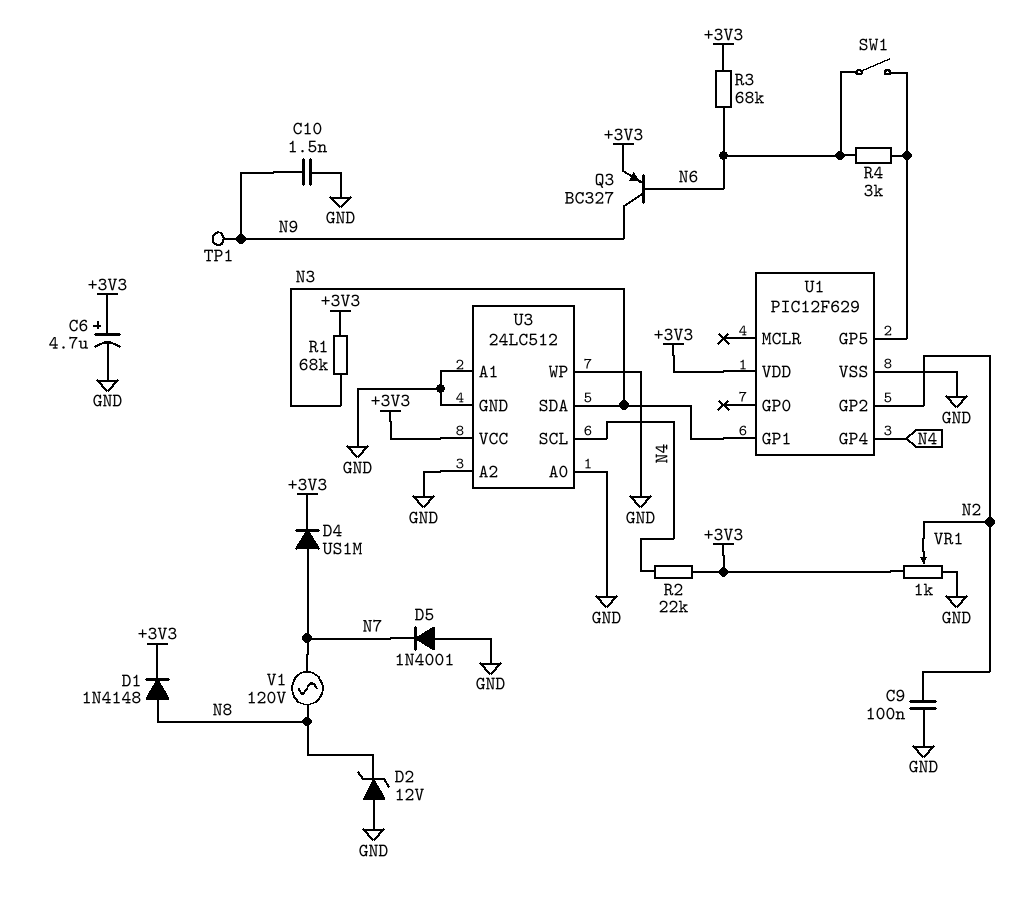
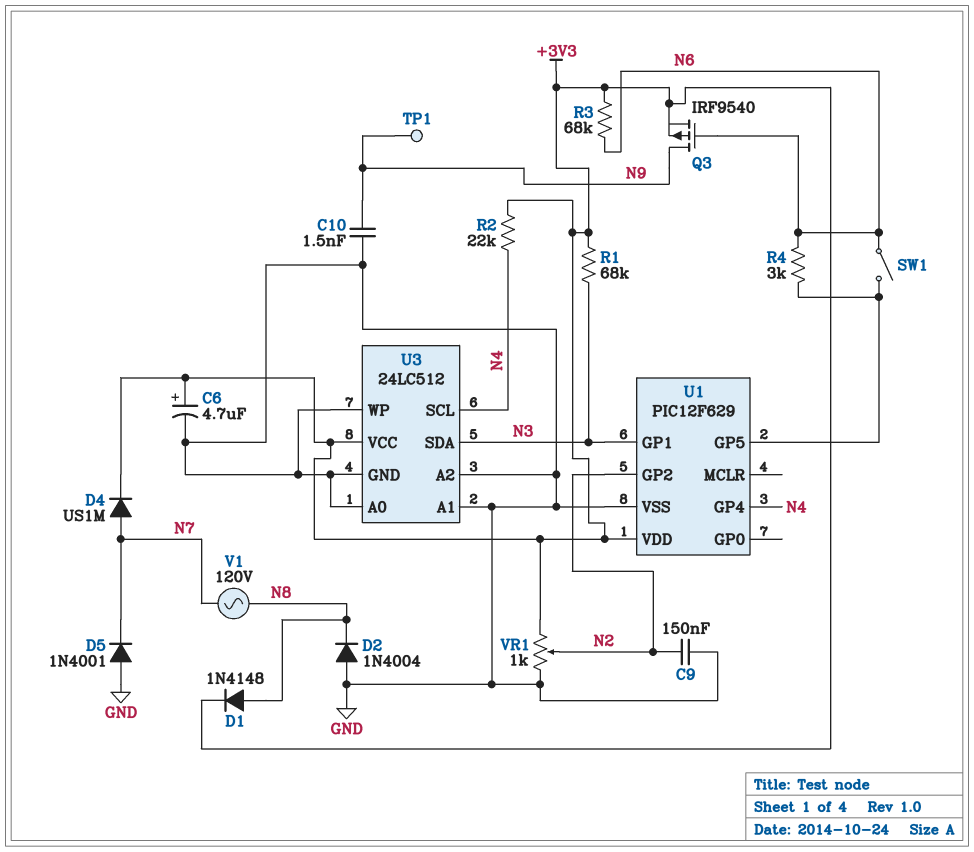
C9: 100nF (GND, N2) -> 150nF (GND, N2)
D2: zener 12V (A GND, K N8) -> diode 1N4004 (A GND, K N8)
Q3: PNP BC327 (B N6, C N9, E +3V3) -> PMOS IRF9540 (G N6, D N9, S +3V3)

